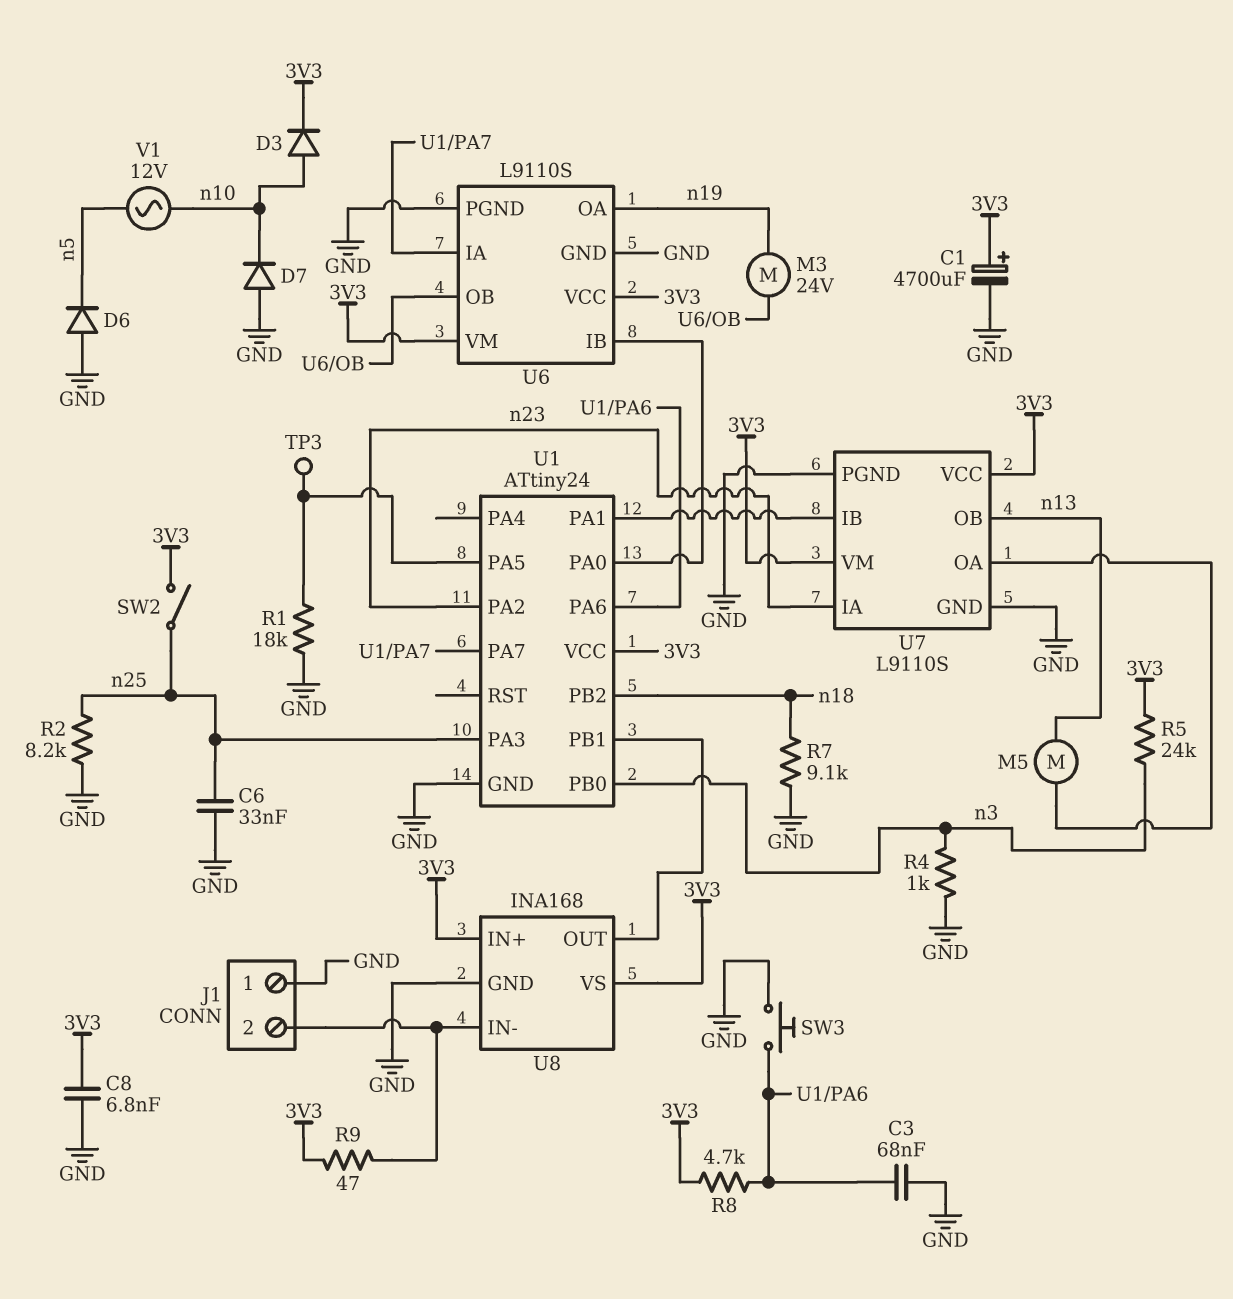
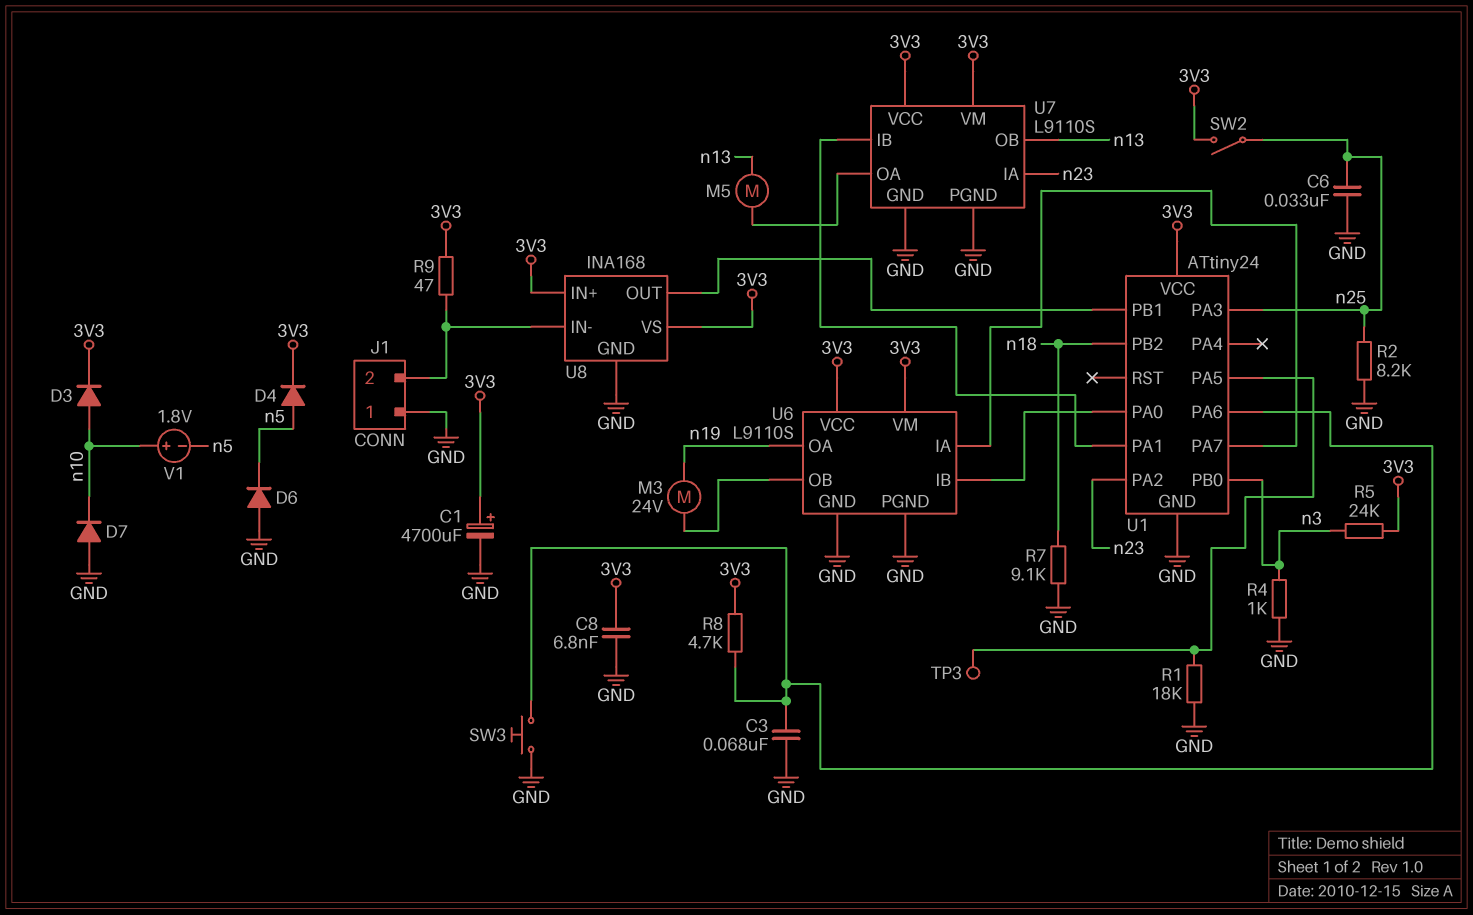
D4: none -> diode (A n5, K 3V3)
V1: AC 12V (n5, n10) -> 1.8V (plus n10, minus n5)

